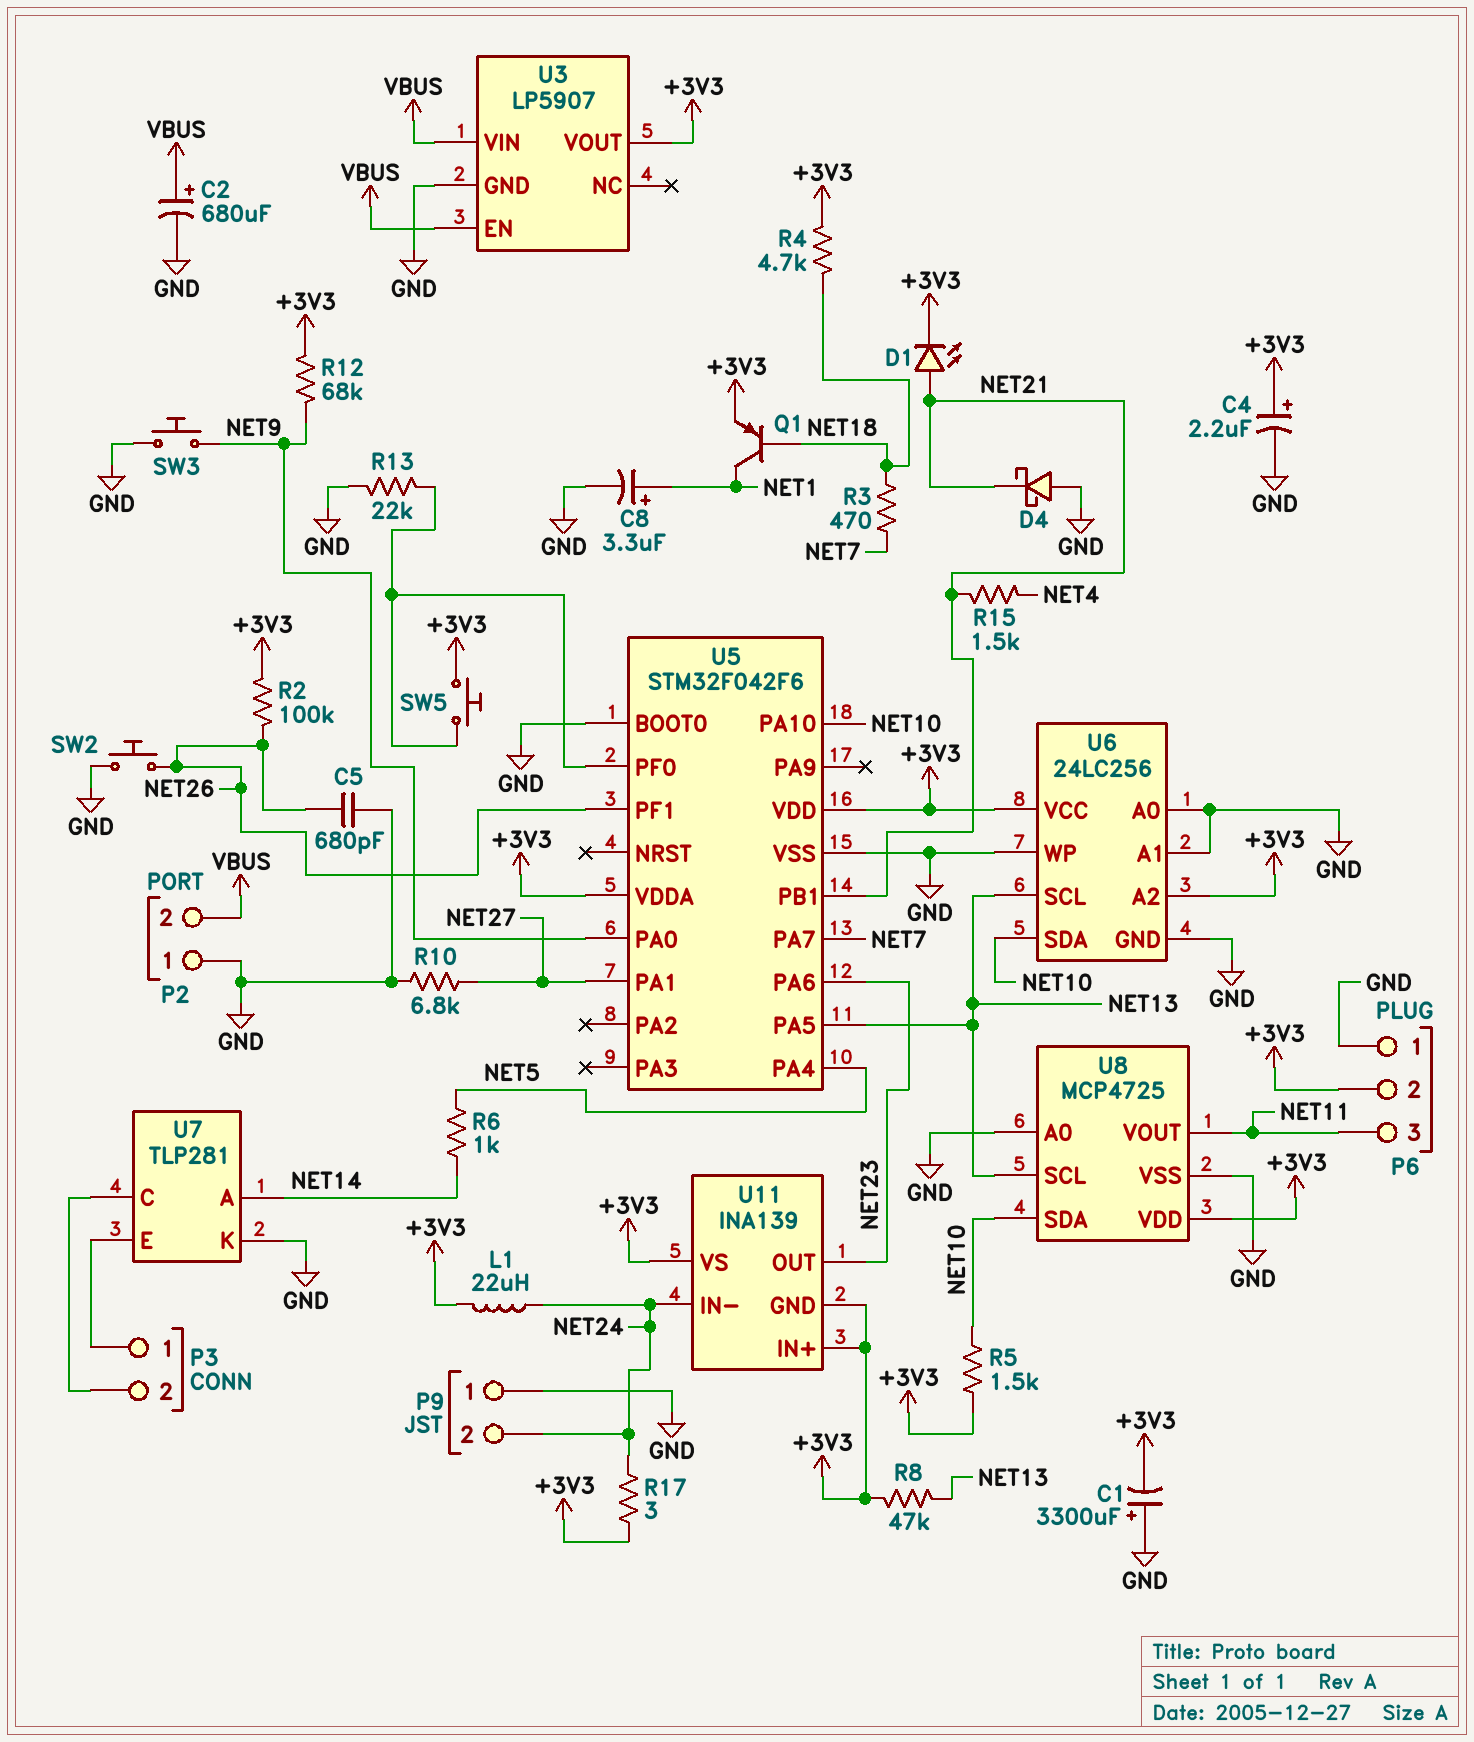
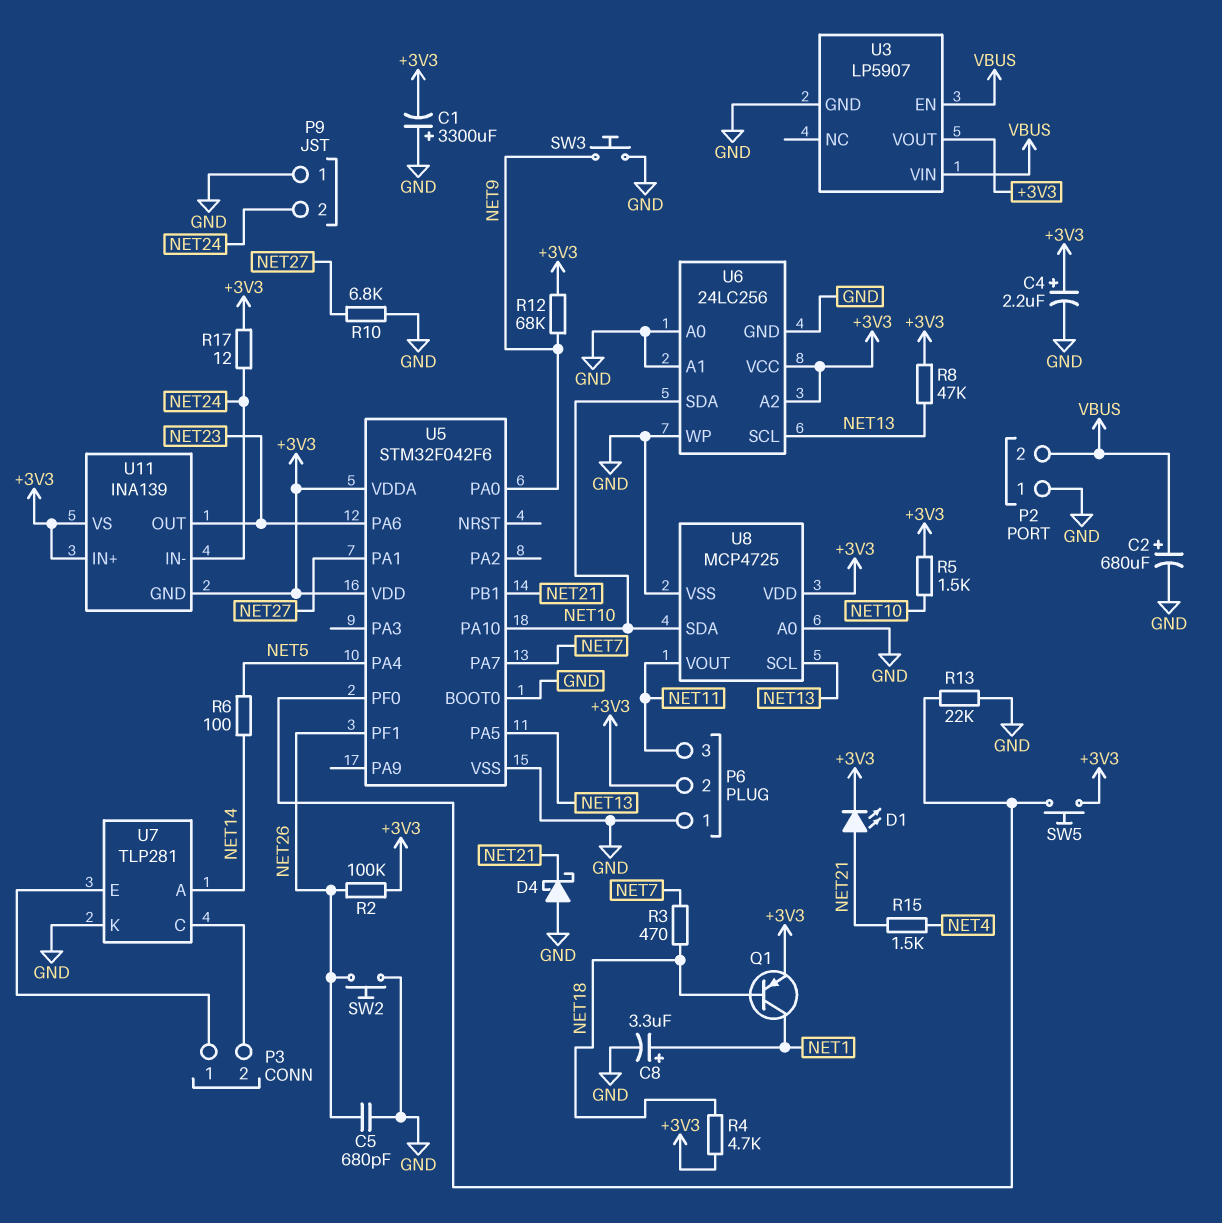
L1: 22uH (+3V3, NET24) -> none
R6: 1k (NET5, NET14) -> 100 (NET5, NET14)
R17: 3 (+3V3, NET24) -> 12 (+3V3, NET24)

